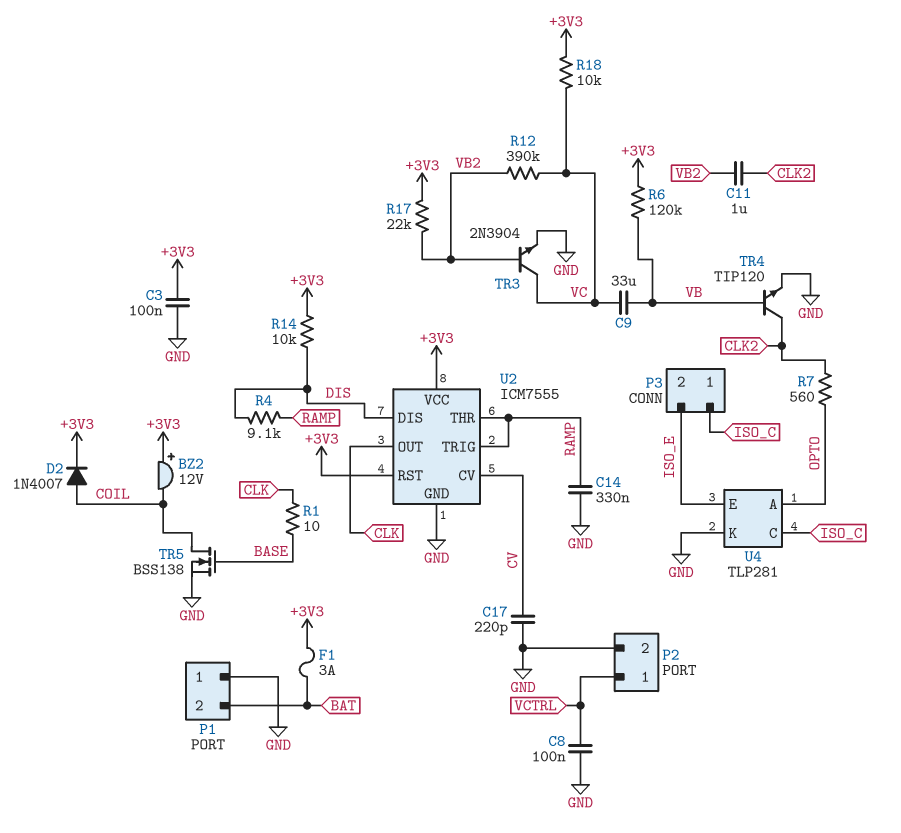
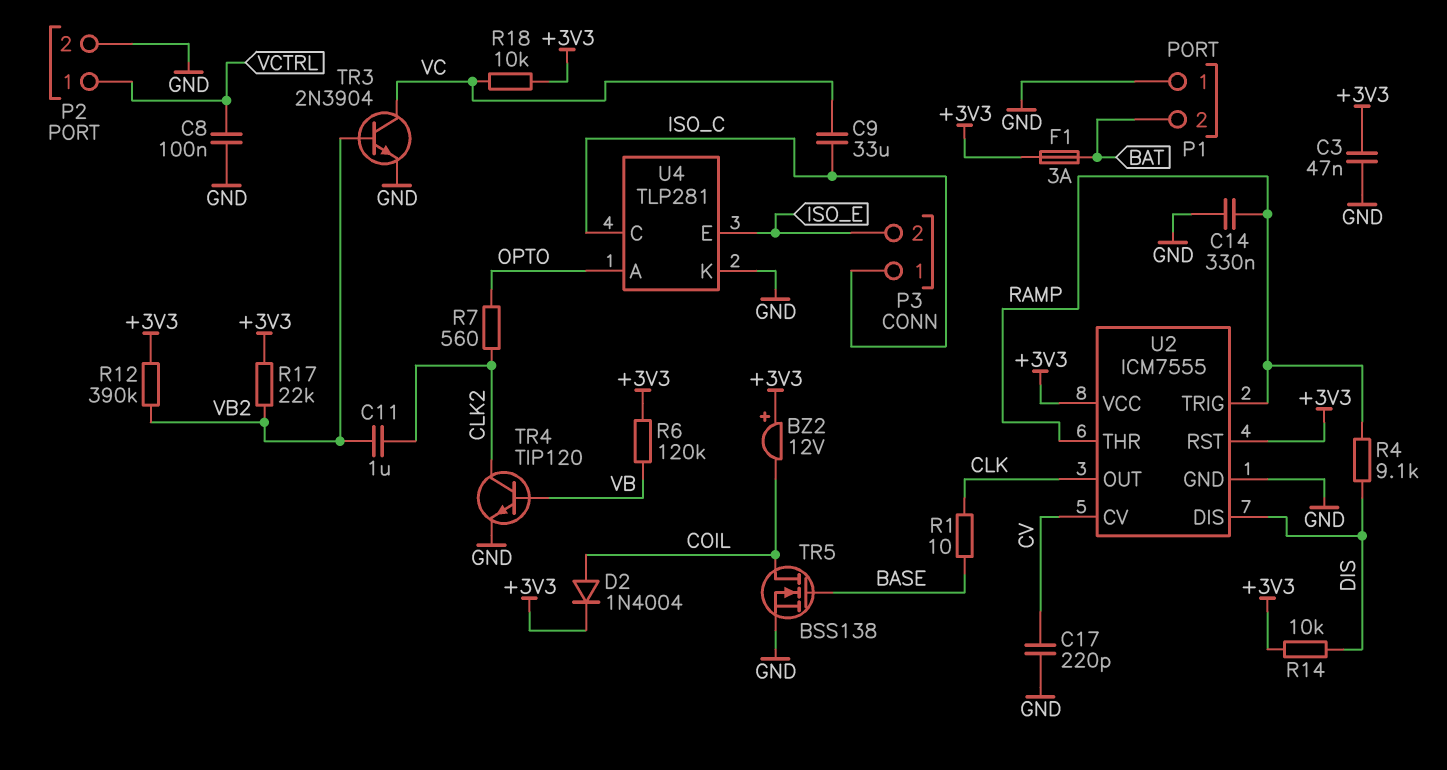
C3: 100nF (+3V3, GND) -> 47nF (+3V3, GND)
C9: 33uF (VB, VC) -> 33uF (ISO_C, VC)
D2: diode 1N4007 (A COIL, K +3V3) -> diode 1N4004 (A COIL, K +3V3)
R12: 390k (VB2, VC) -> 390k (+3V3, VB2)

